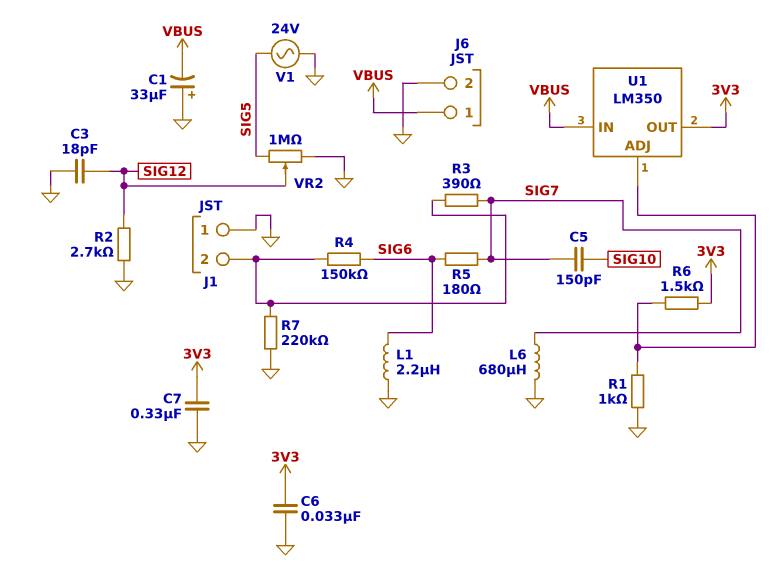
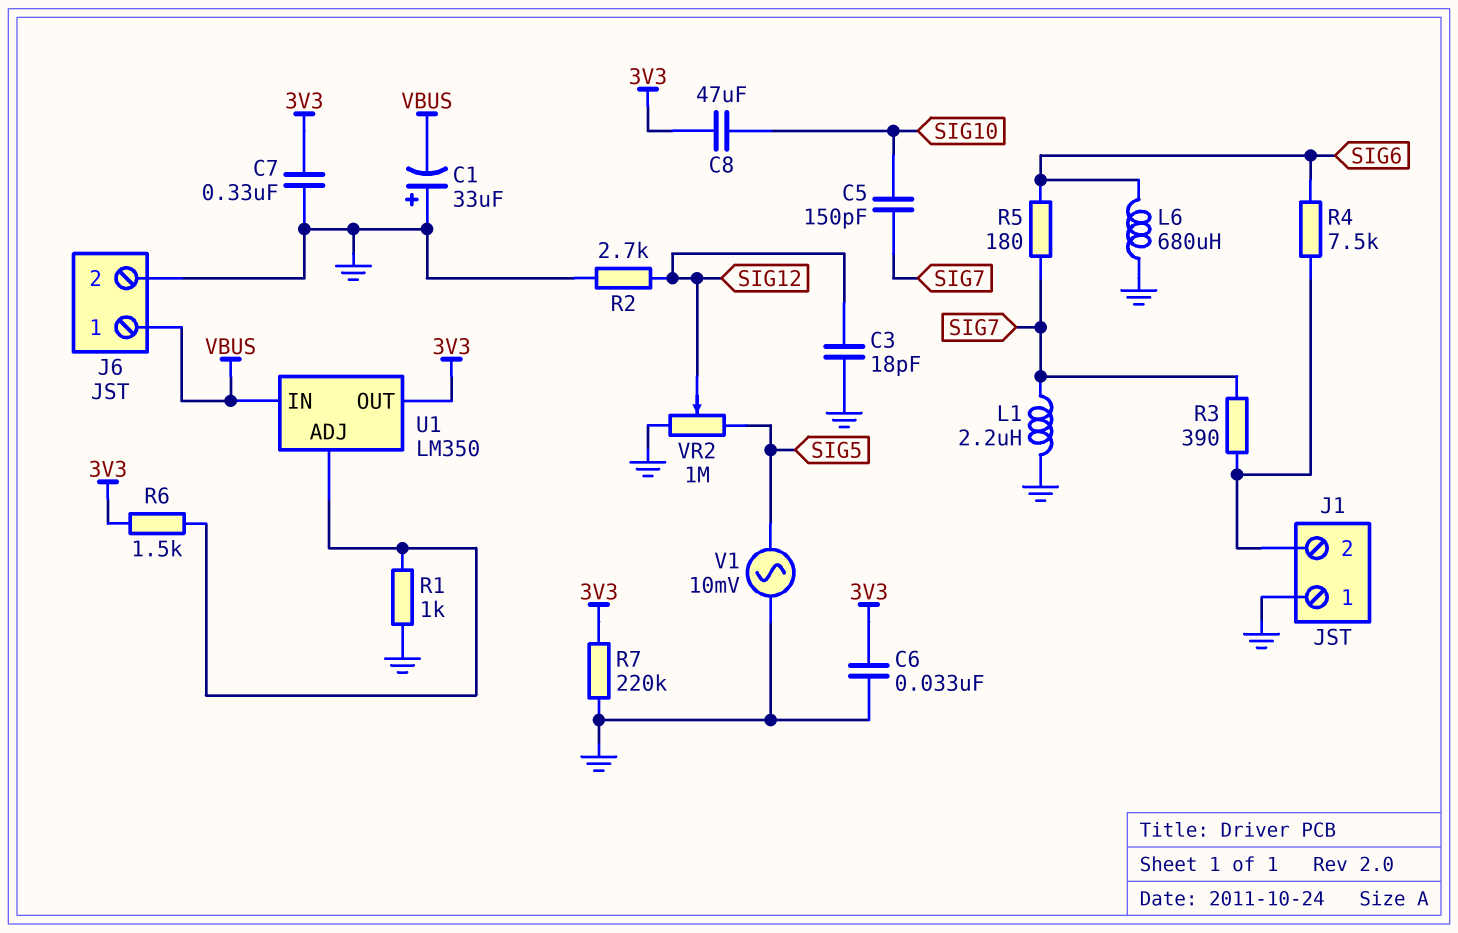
C8: none -> 47uF (3V3, SIG10)
L1: 2.2uH (GND, SIG6) -> 2.2uH (GND, SIG7)
L6: 680uH (GND, SIG7) -> 680uH (GND, SIG6)
R4: 150k (J1/2, SIG6) -> 7.5k (J1/2, SIG6)
R7: 220k (GND, J1/2) -> 220k (3V3, GND)
V1: AC 24V (GND, SIG5) -> AC 10mV (GND, SIG5)

